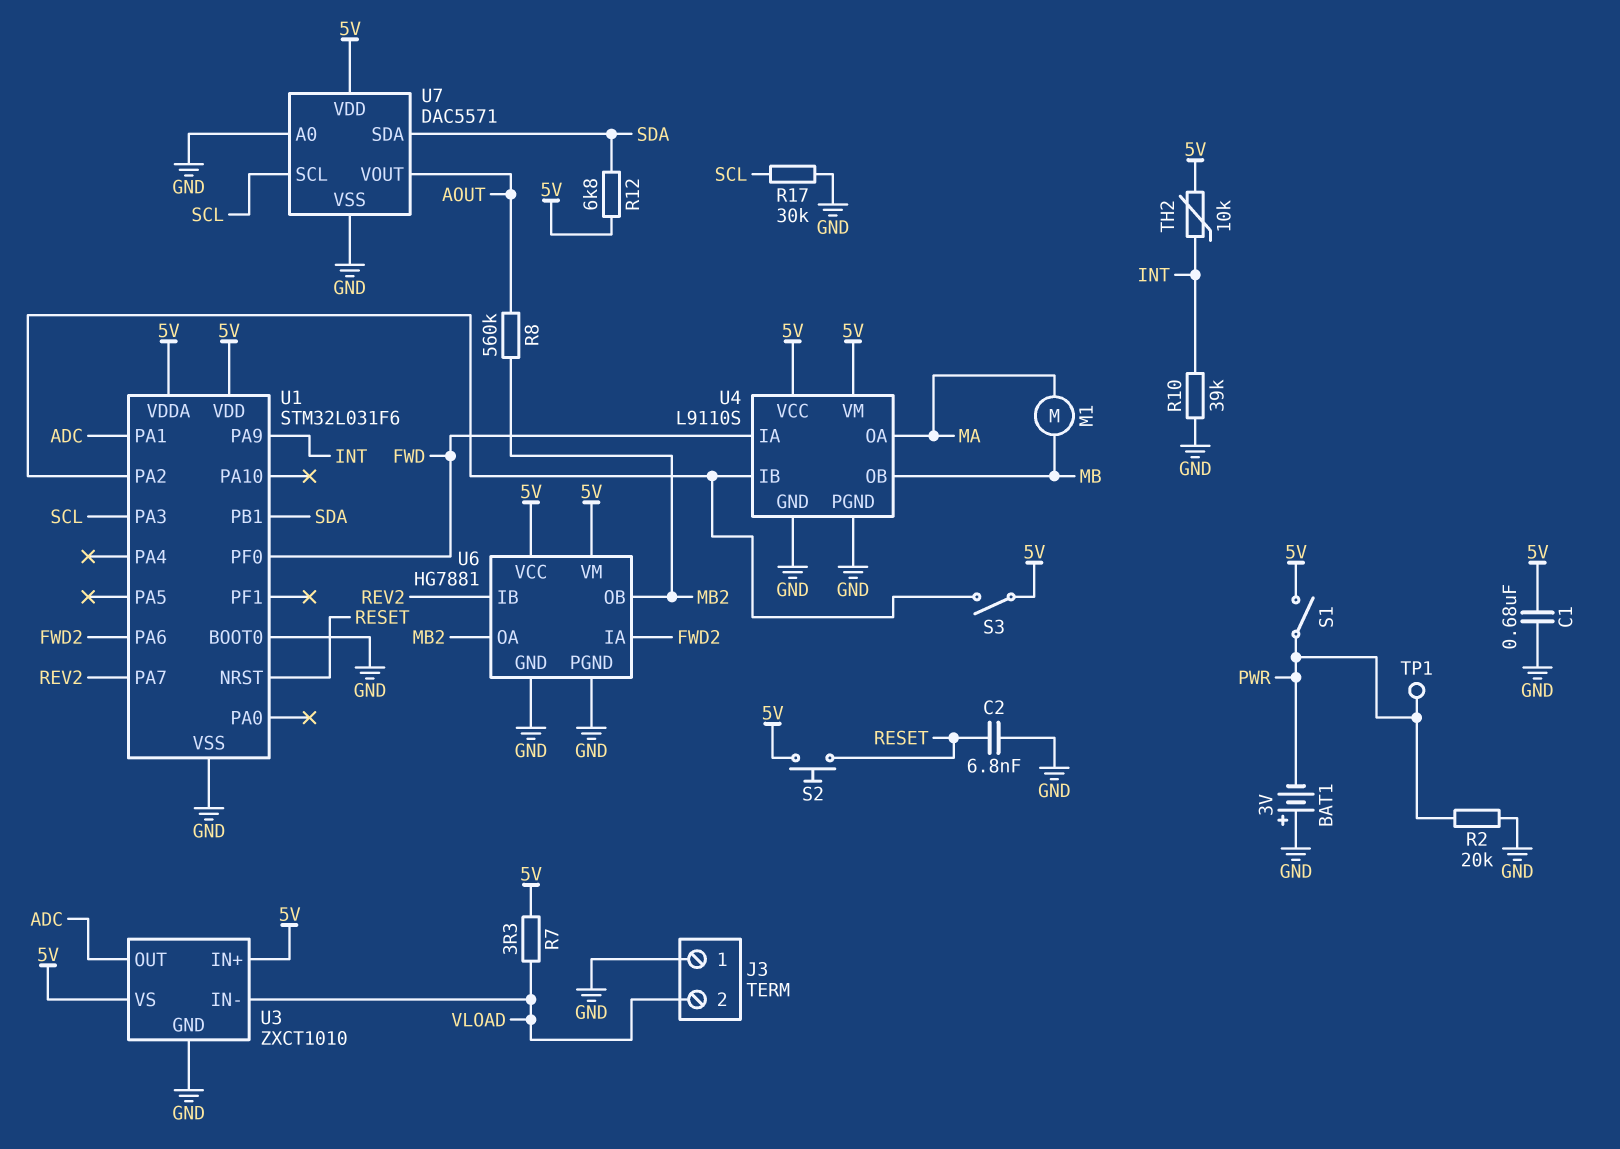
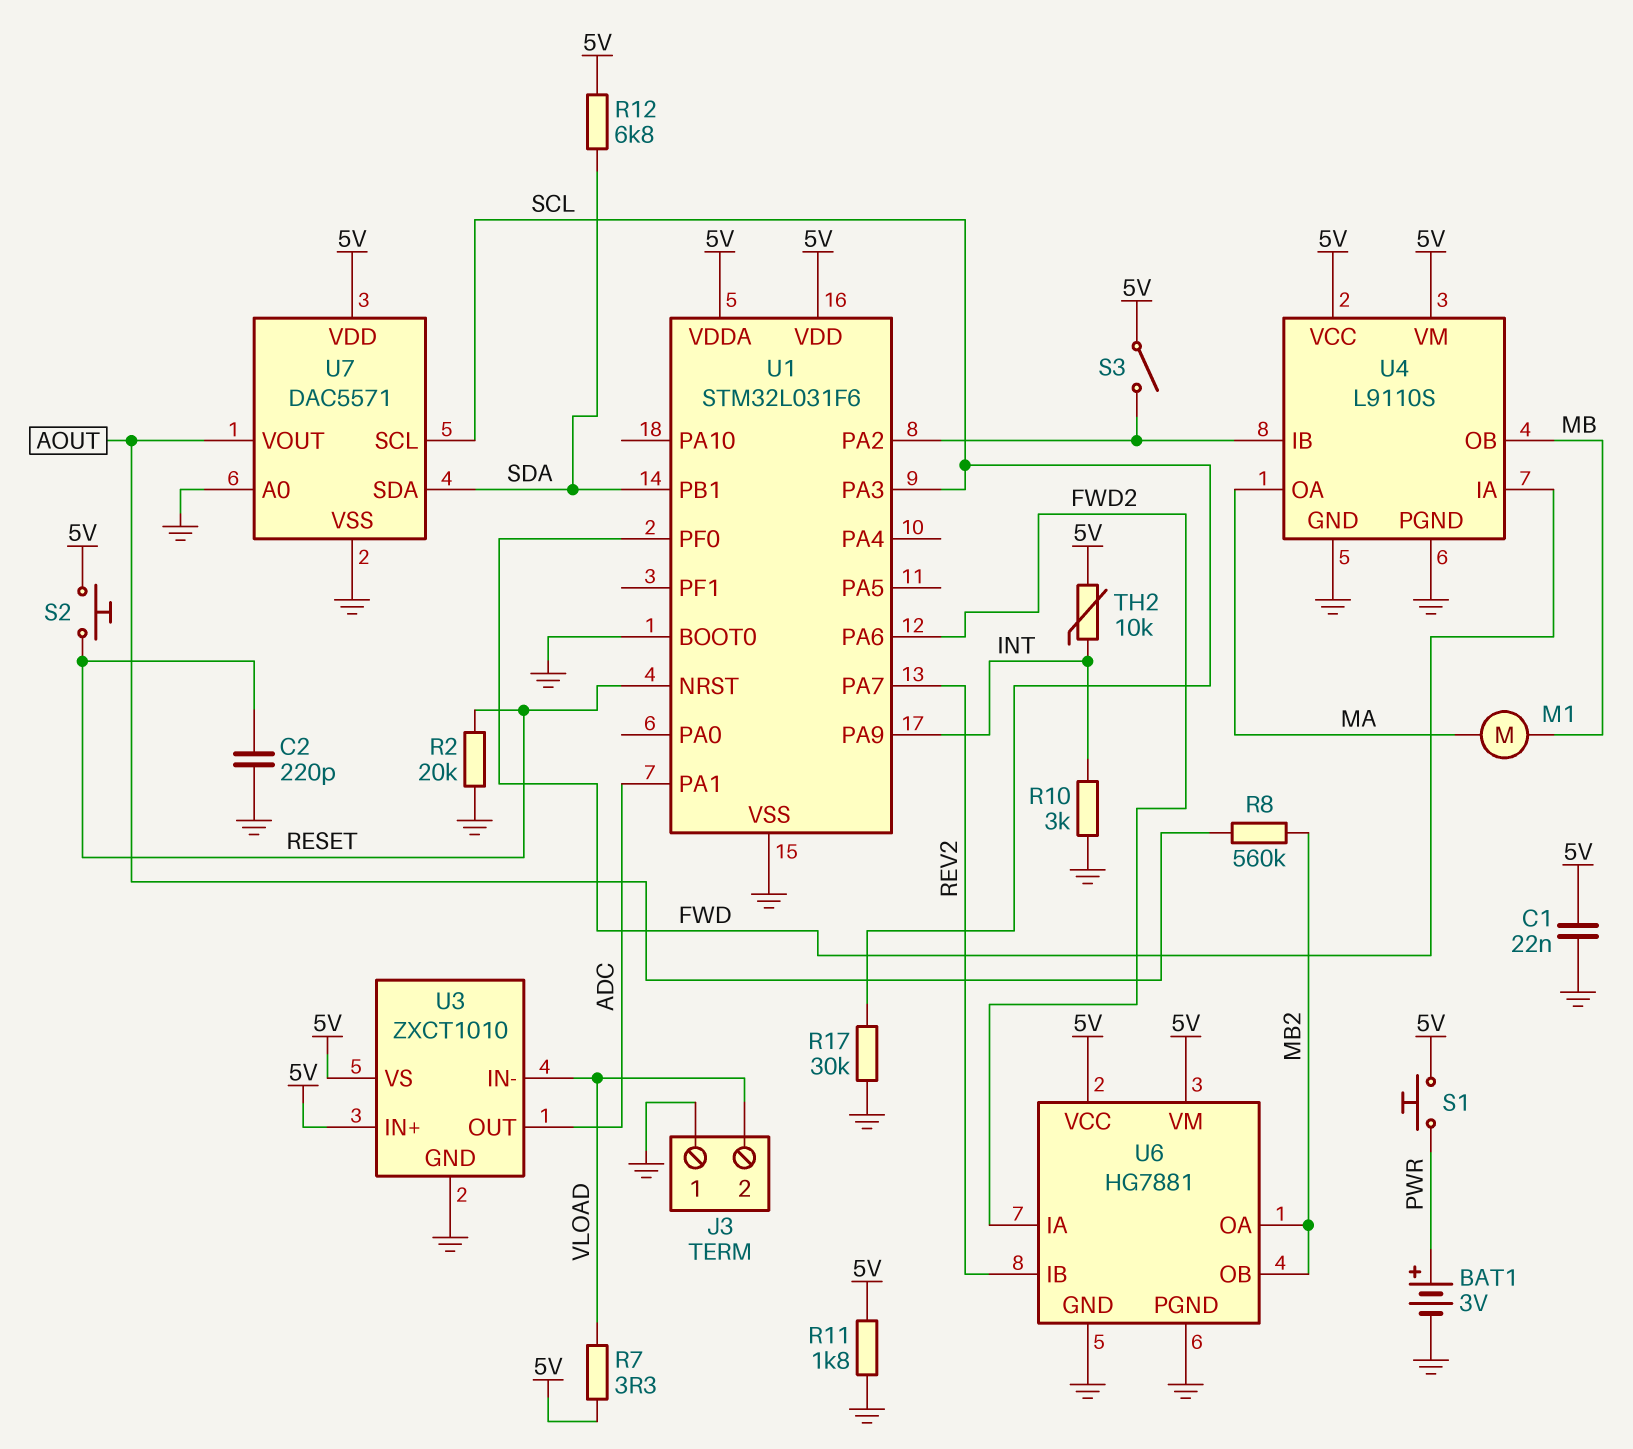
BAT1: 3V (plus GND, minus PWR) -> 3V (plus PWR, minus GND)
C1: 680nF (5V, GND) -> 22nF (5V, GND)
C2: 6.8nF (GND, RESET) -> 220pF (GND, RESET)
R2: 20k (GND, PWR) -> 20k (GND, RESET)
R10: 39k (GND, INT) -> 3k (GND, INT)
R11: none -> 1.8k (5V, GND)
S1: switch (5V, PWR) -> button (5V, PWR)
TP1: test point (PWR) -> none

